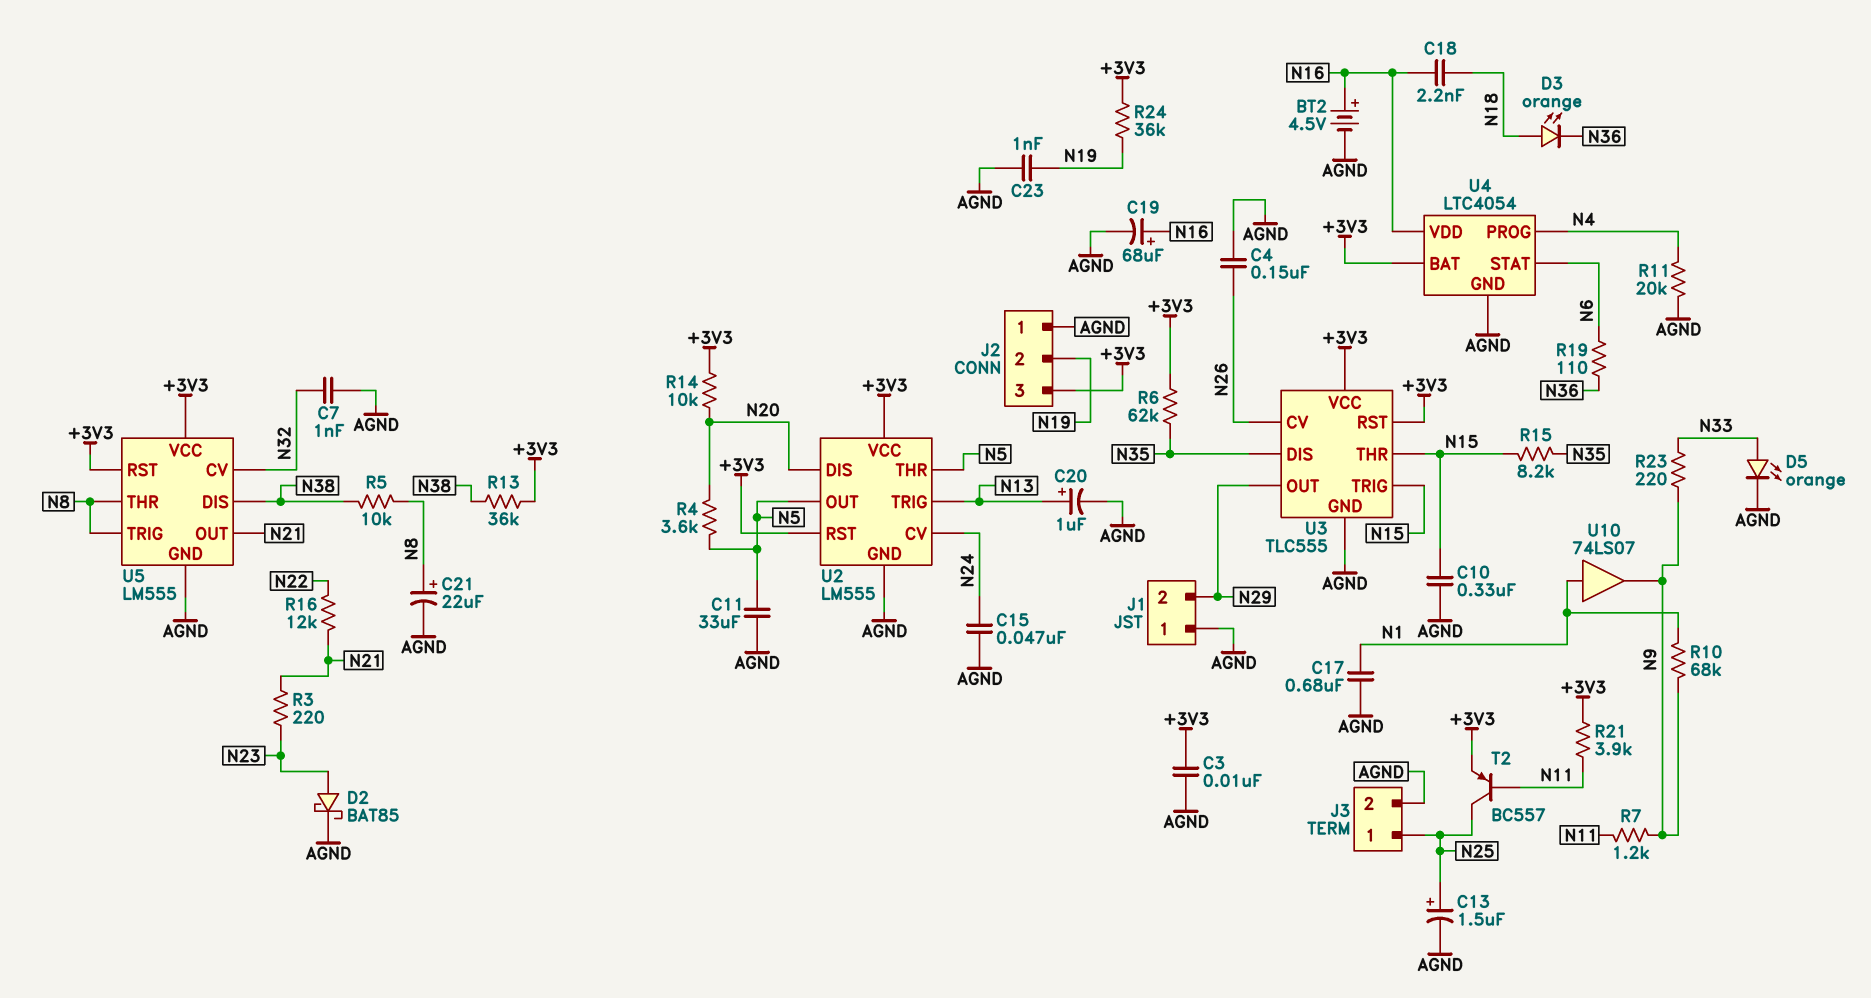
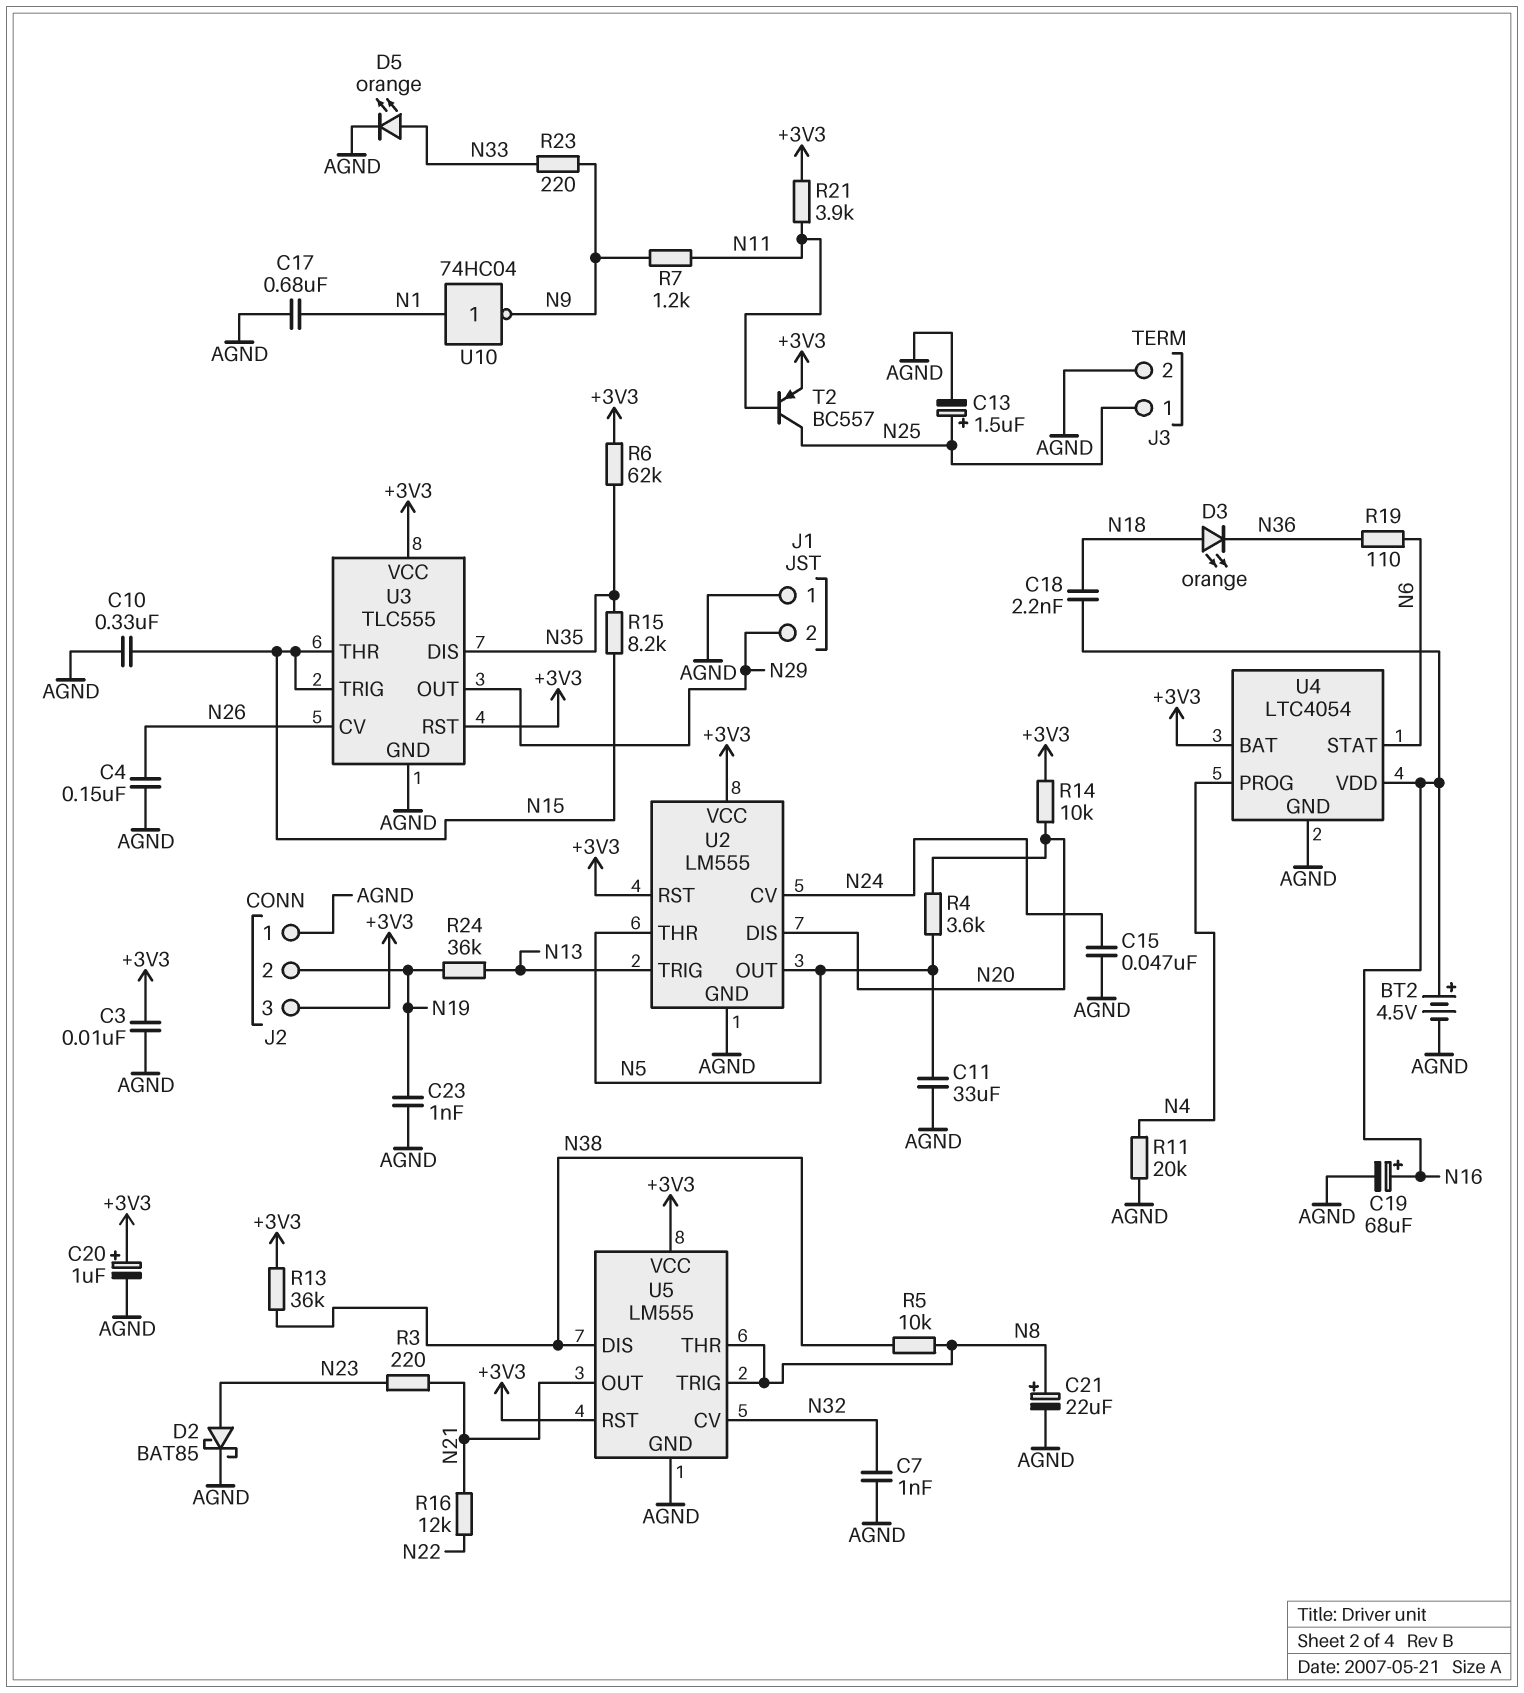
C20: 1uF (plus N13, minus AGND) -> 1uF (plus +3V3, minus AGND)
R10: 68k (N1, N9) -> none
R24: 36k (+3V3, N19) -> 36k (N13, N19)
U10: buffer 74LS07 (in N1, out N9) -> NOT 74HC04 (in N1, out N9)

